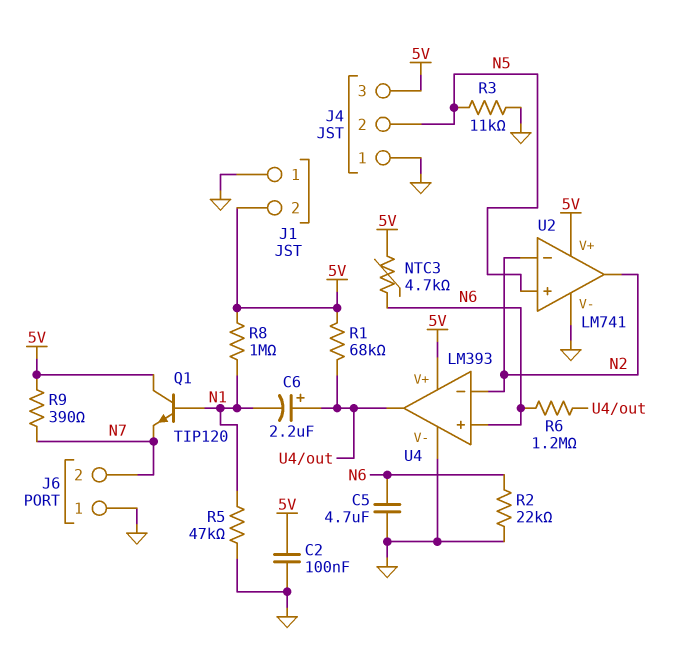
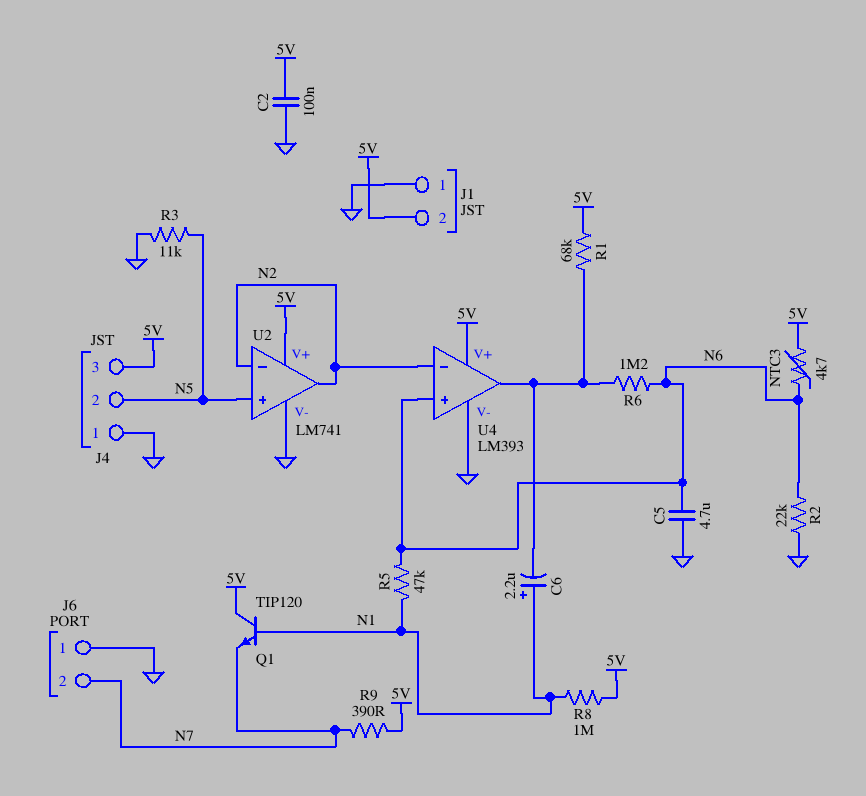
C6: 2.2uF (plus U4/out, minus N1) -> 2.2uF (plus N1, minus U4/out)
R5: 47k (GND, N1) -> 47k (N1, N6)

